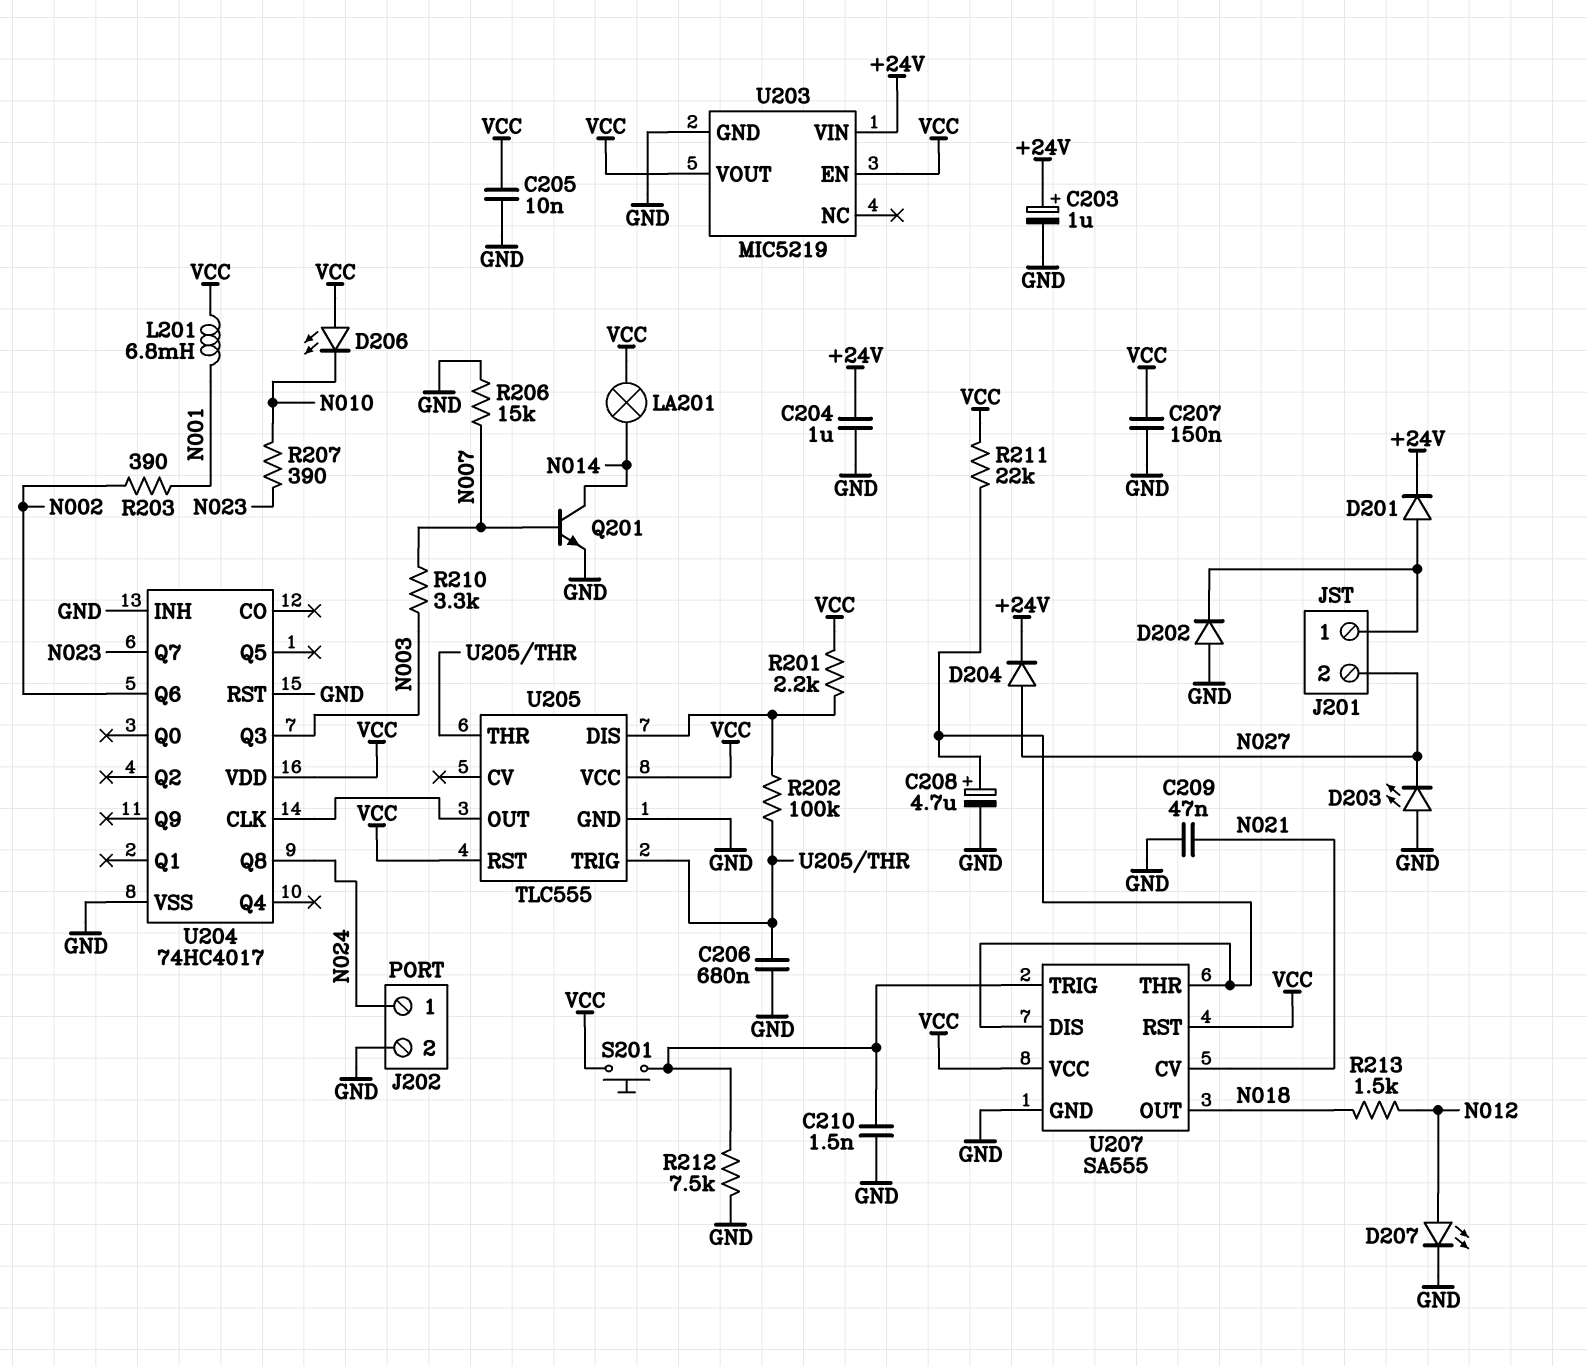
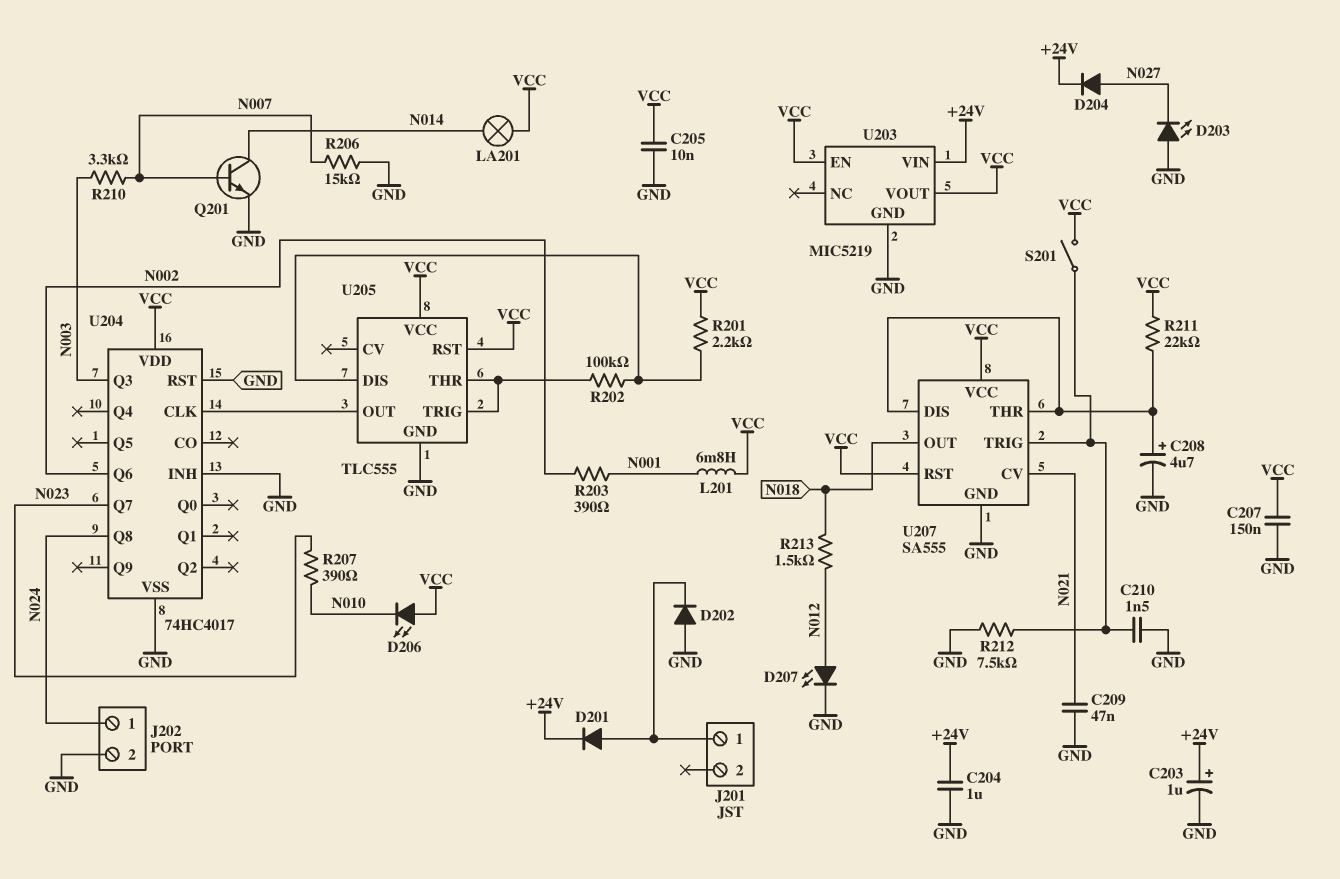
C206: 680nF (GND, U205/THR) -> none
J201 pin 2: N027 -> none
S201: button (U207/TRIG, VCC) -> switch (U207/TRIG, VCC)

